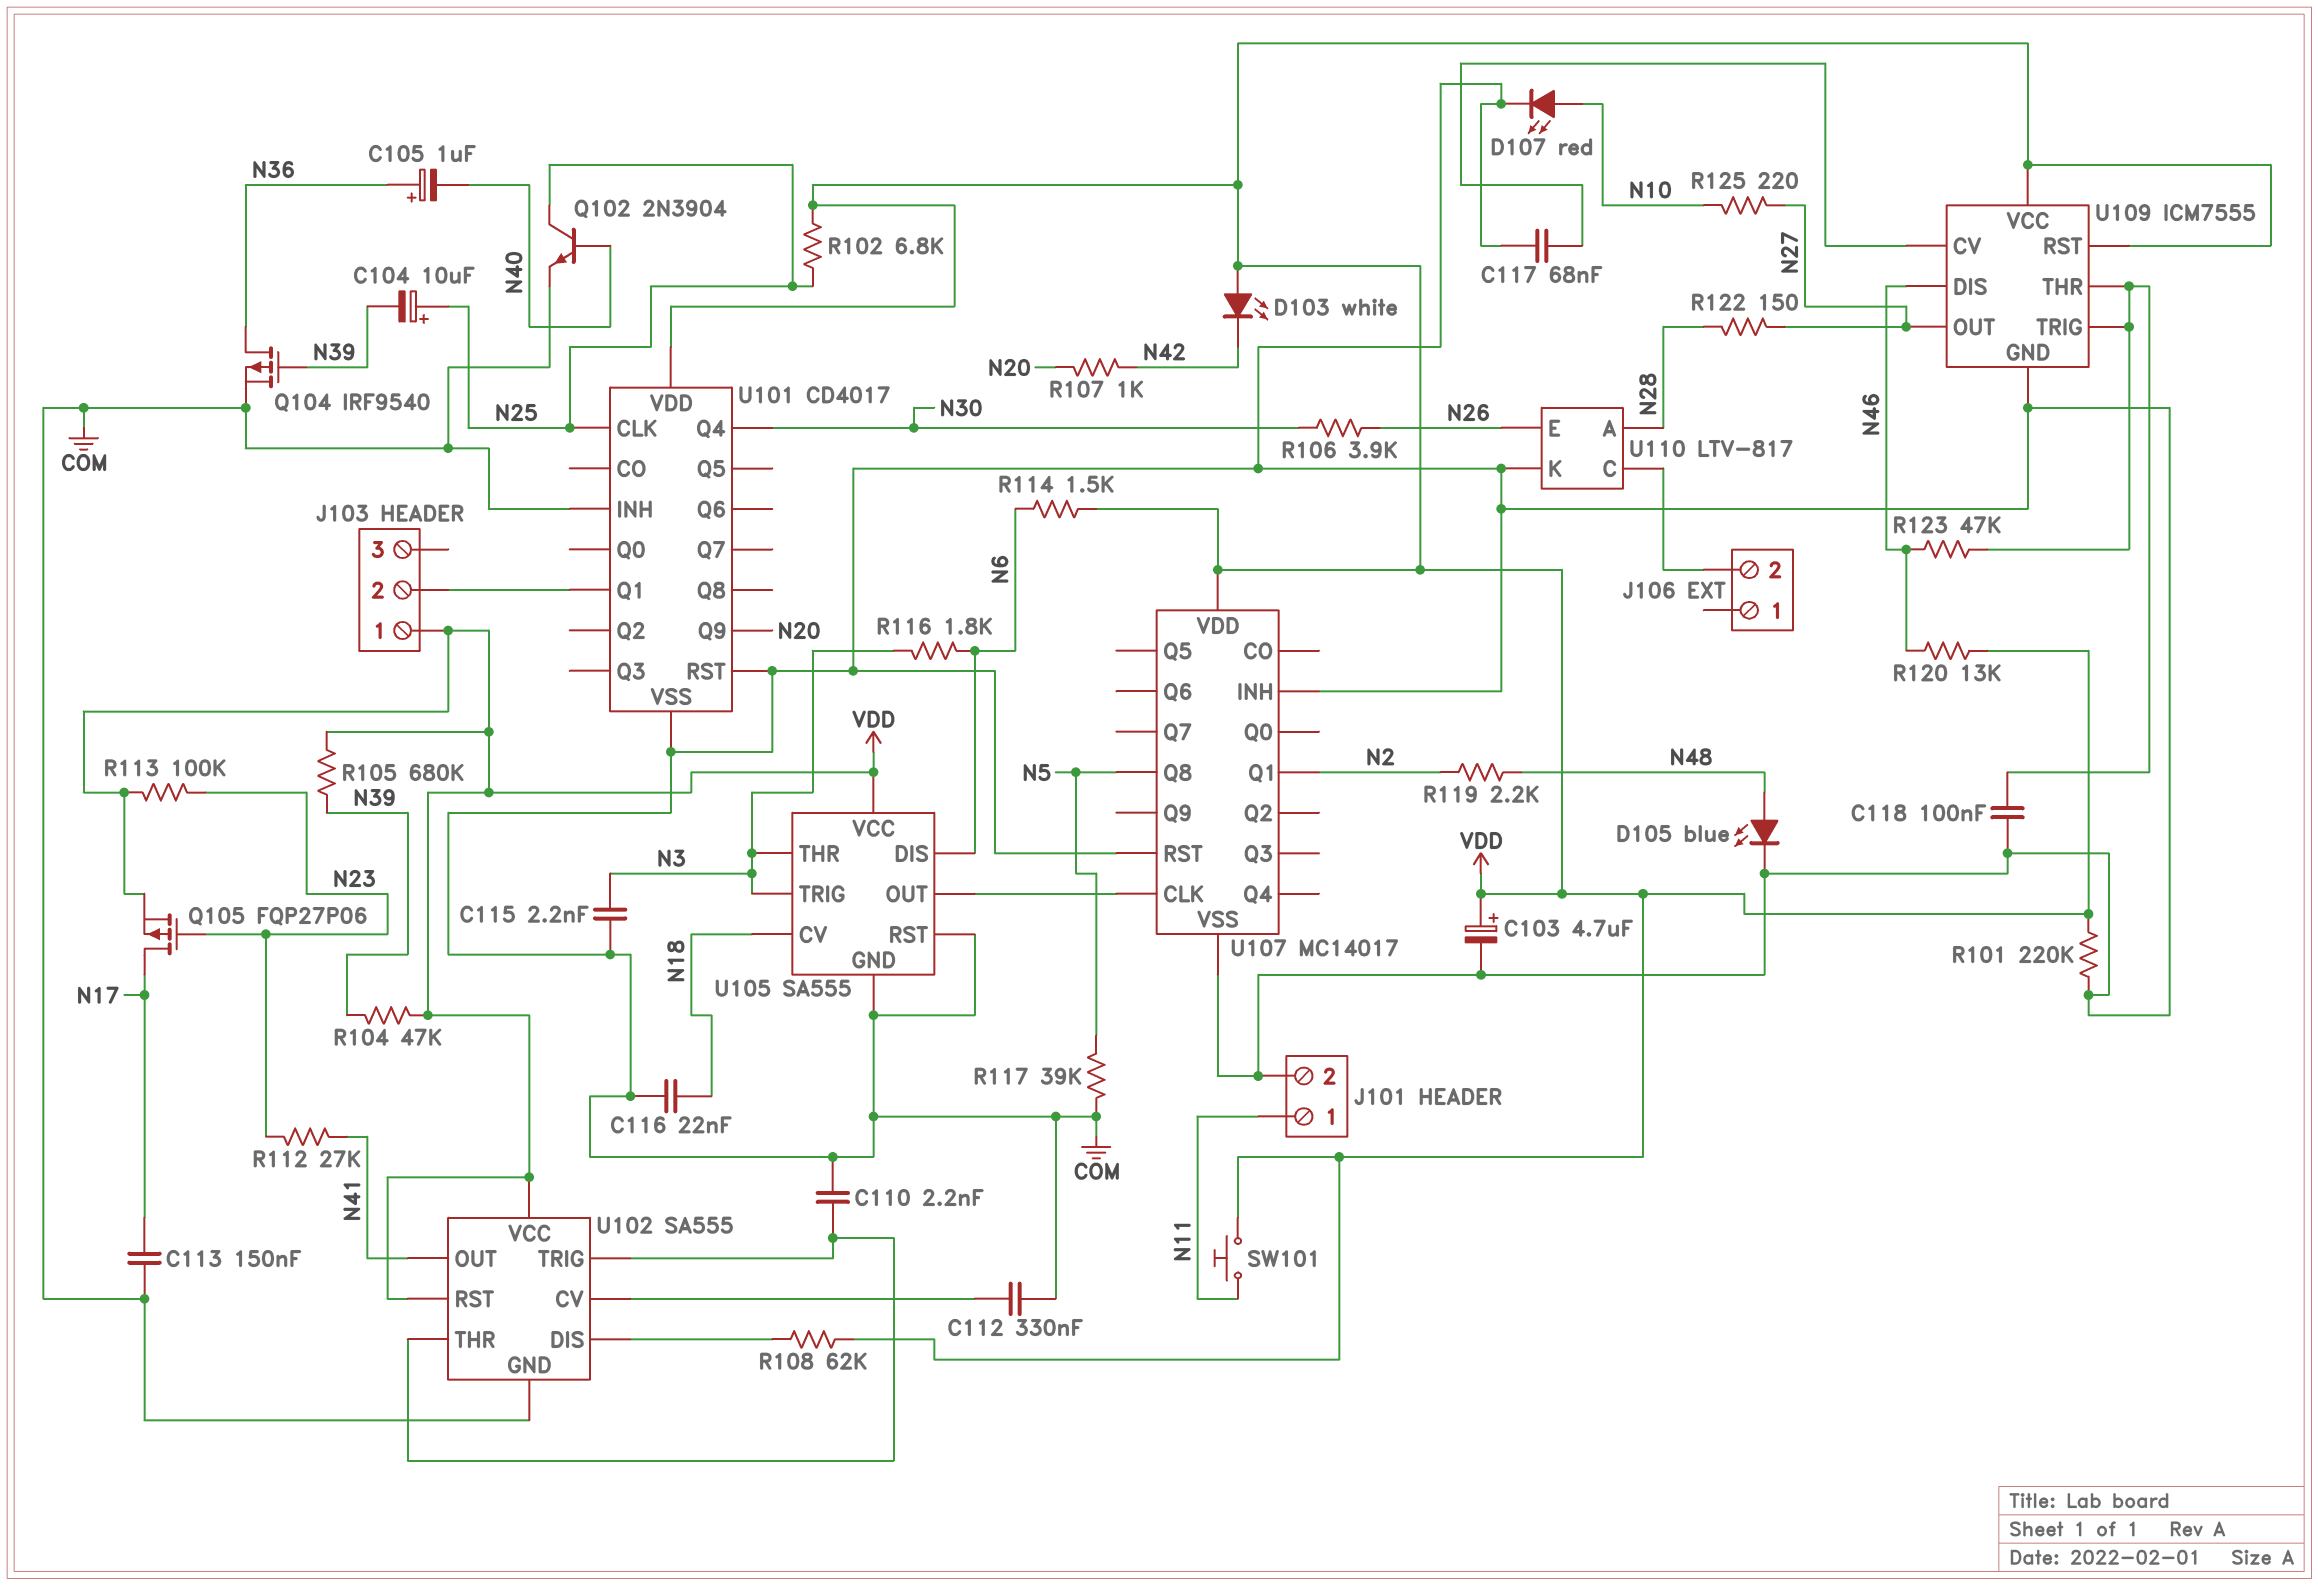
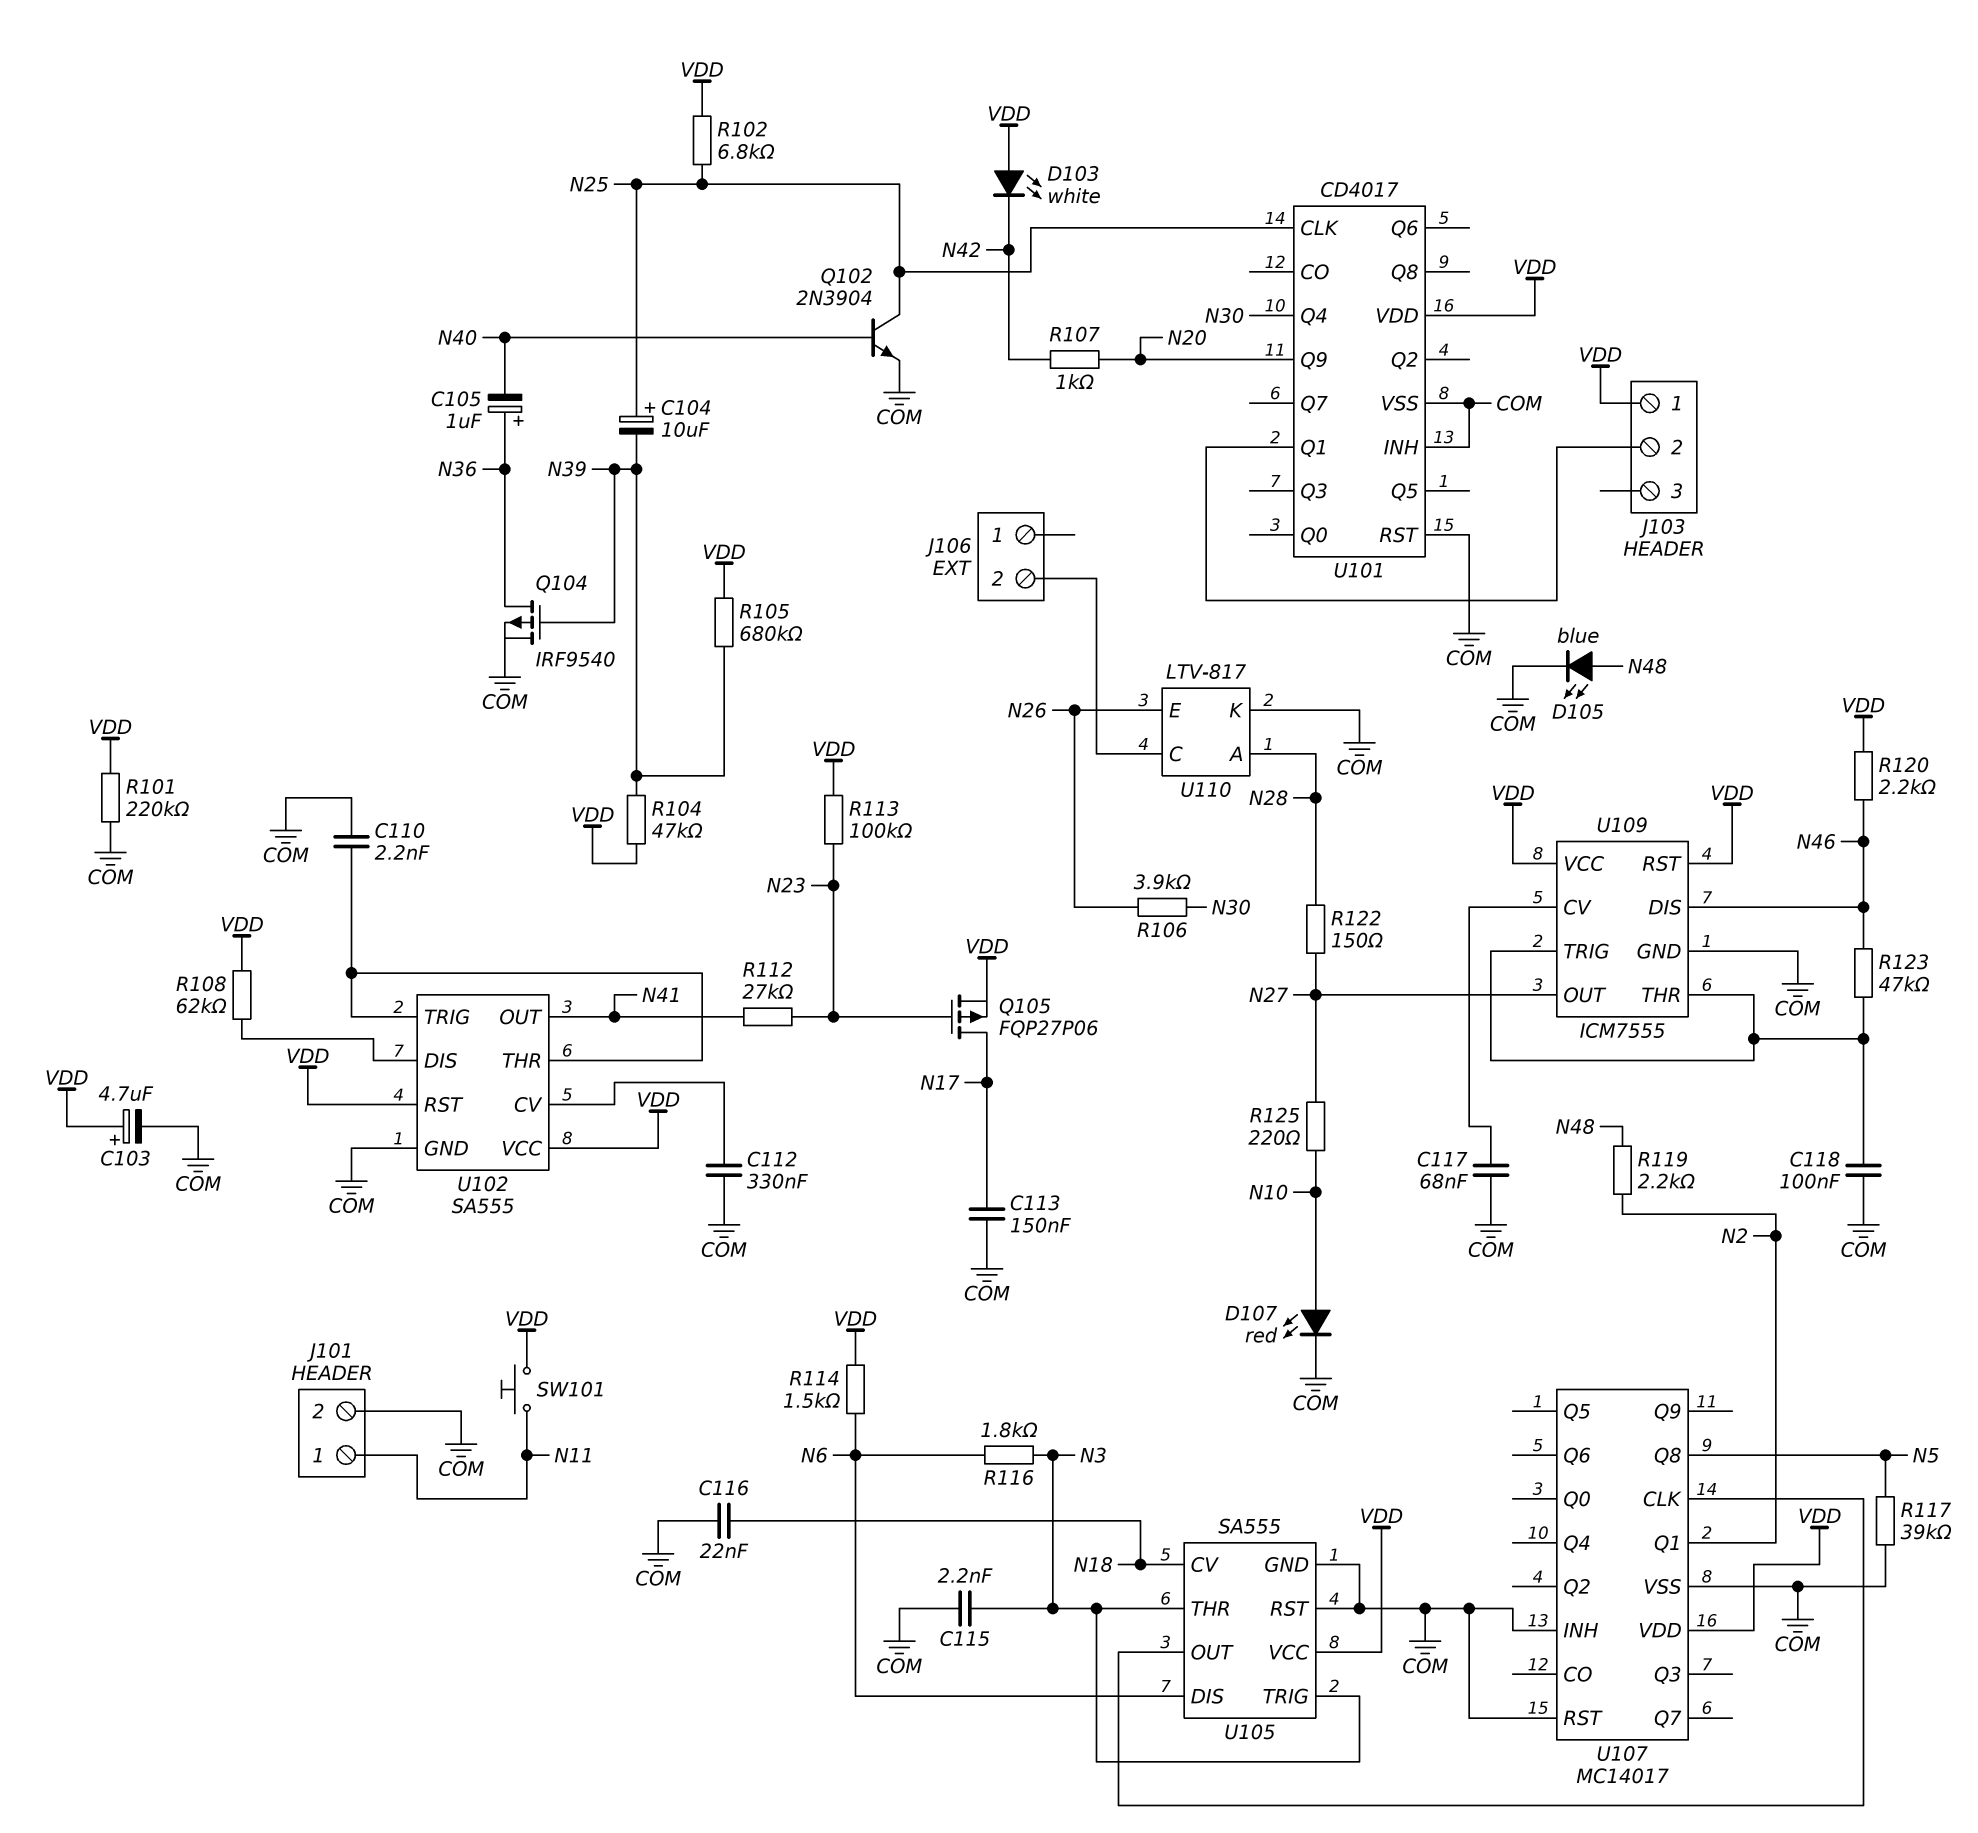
R120: 13k (N46, VDD) -> 2.2k (N46, VDD)

